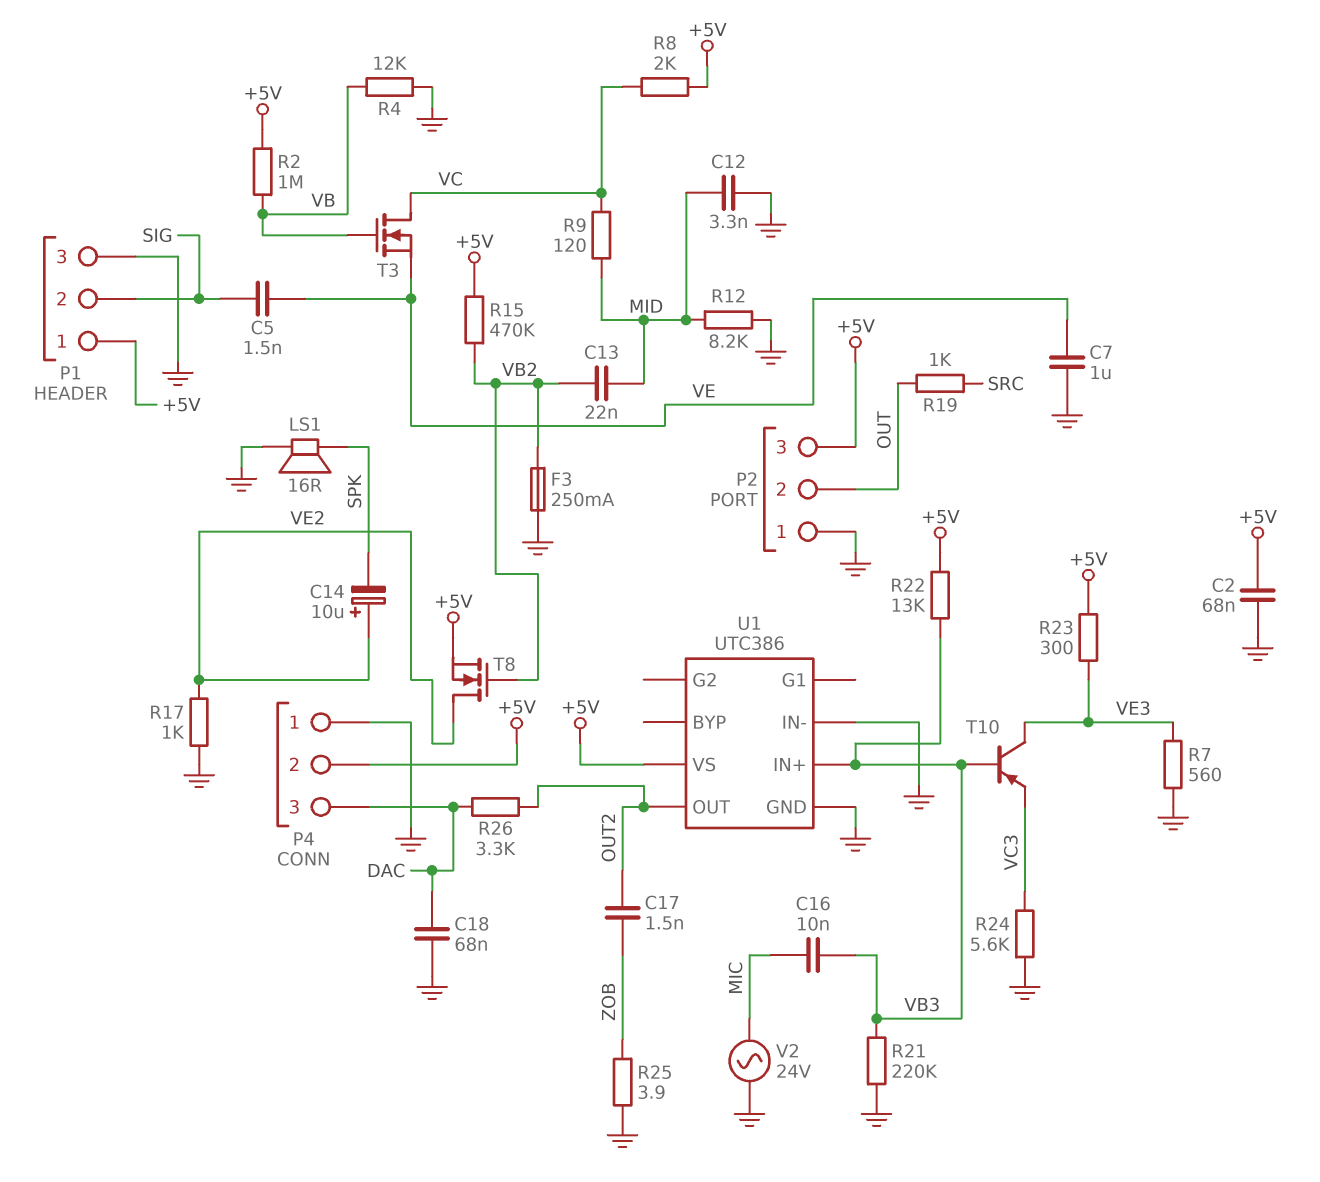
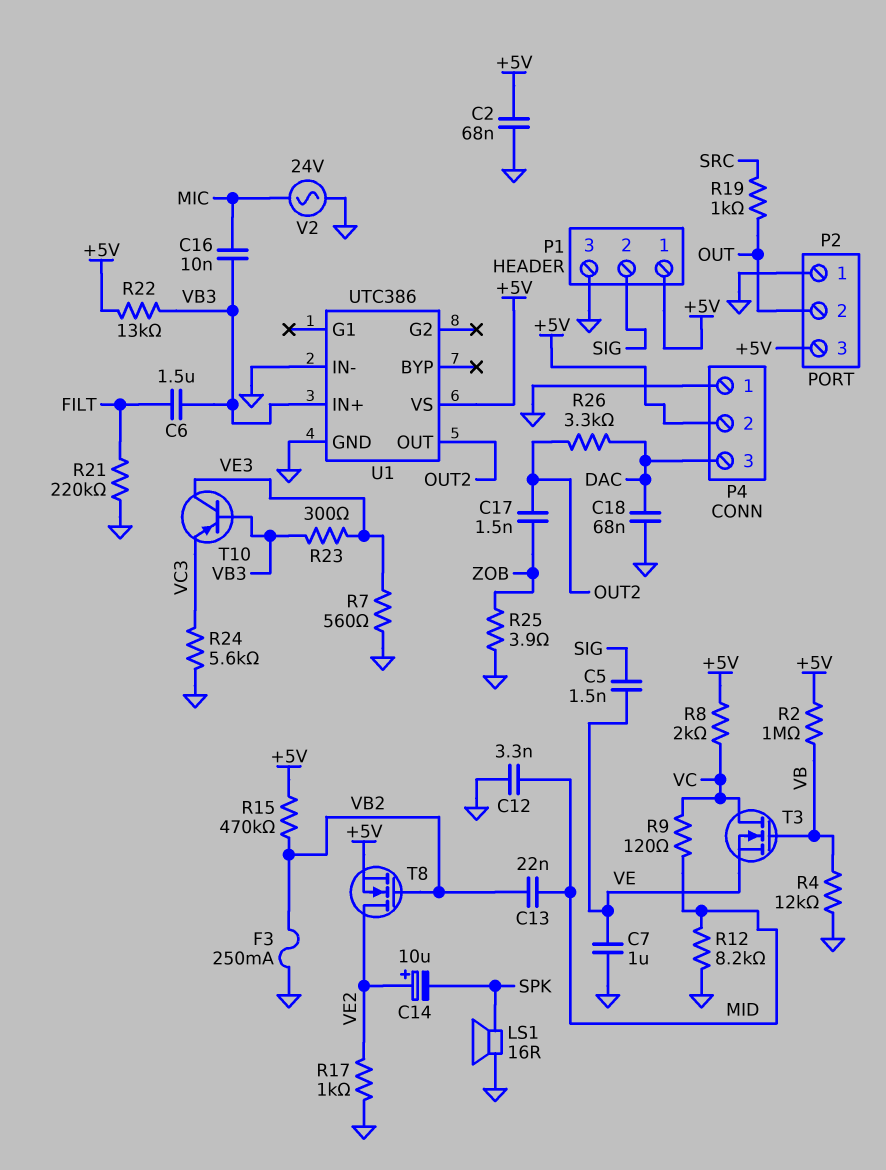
C6: none -> 1.5uF (FILT, VB3)
R21: 220k (GND, VB3) -> 220k (FILT, GND)
R23: 300 (+5V, VE3) -> 300 (VB3, VE3)

